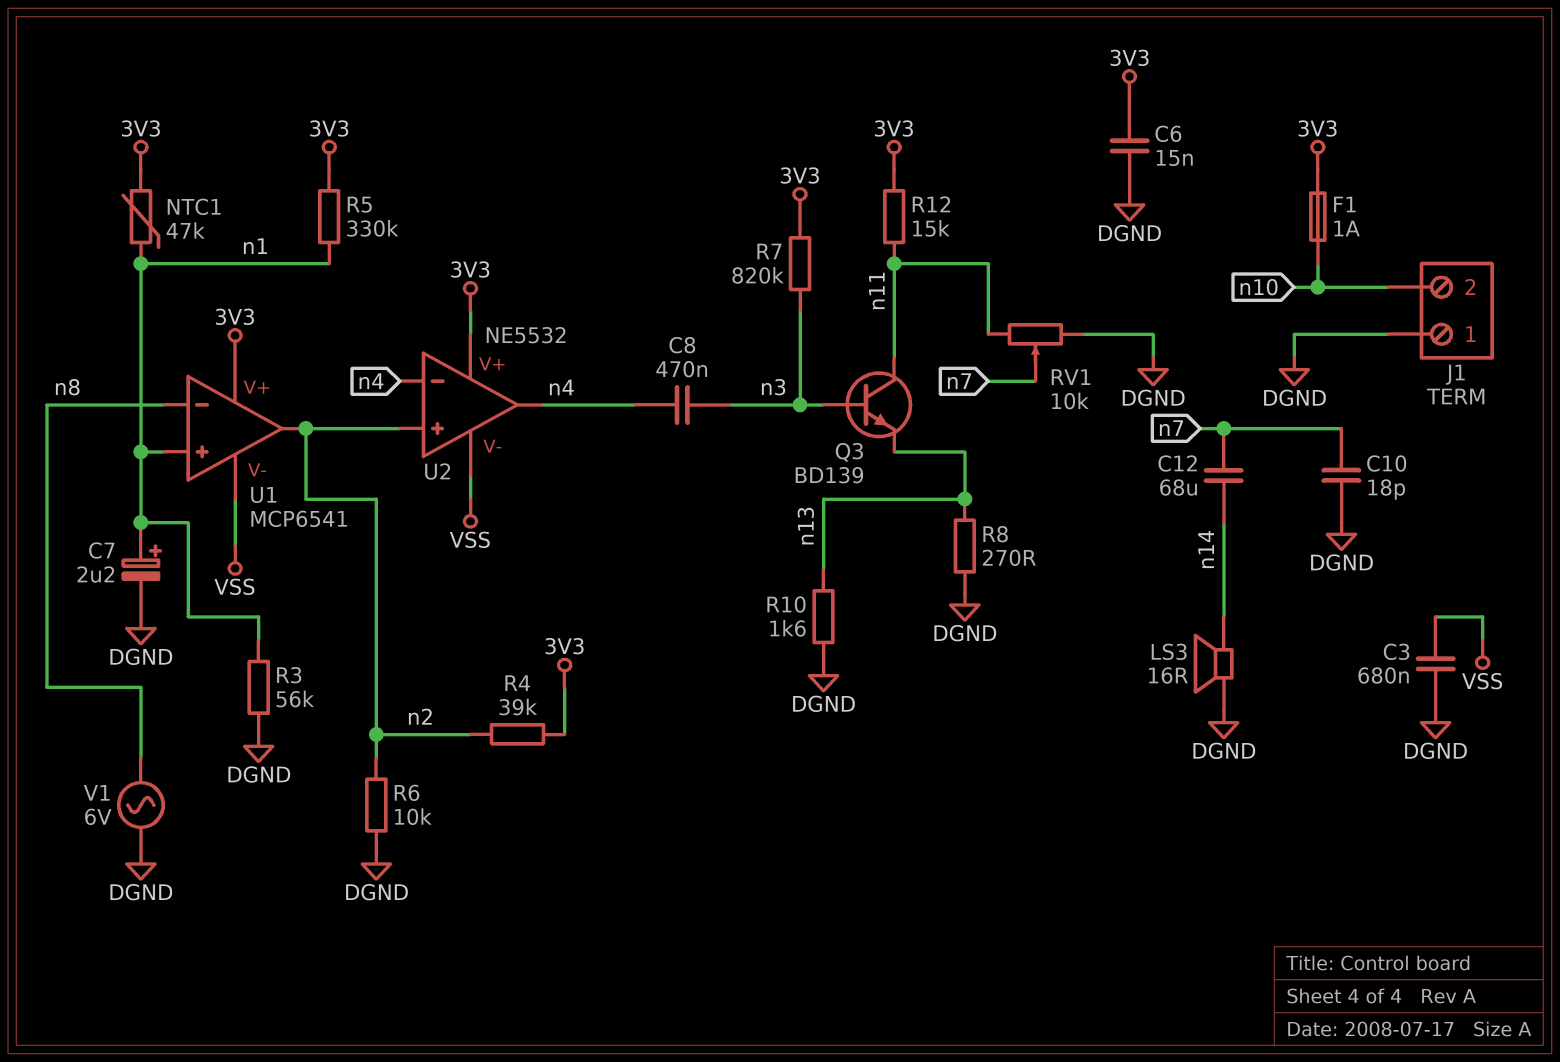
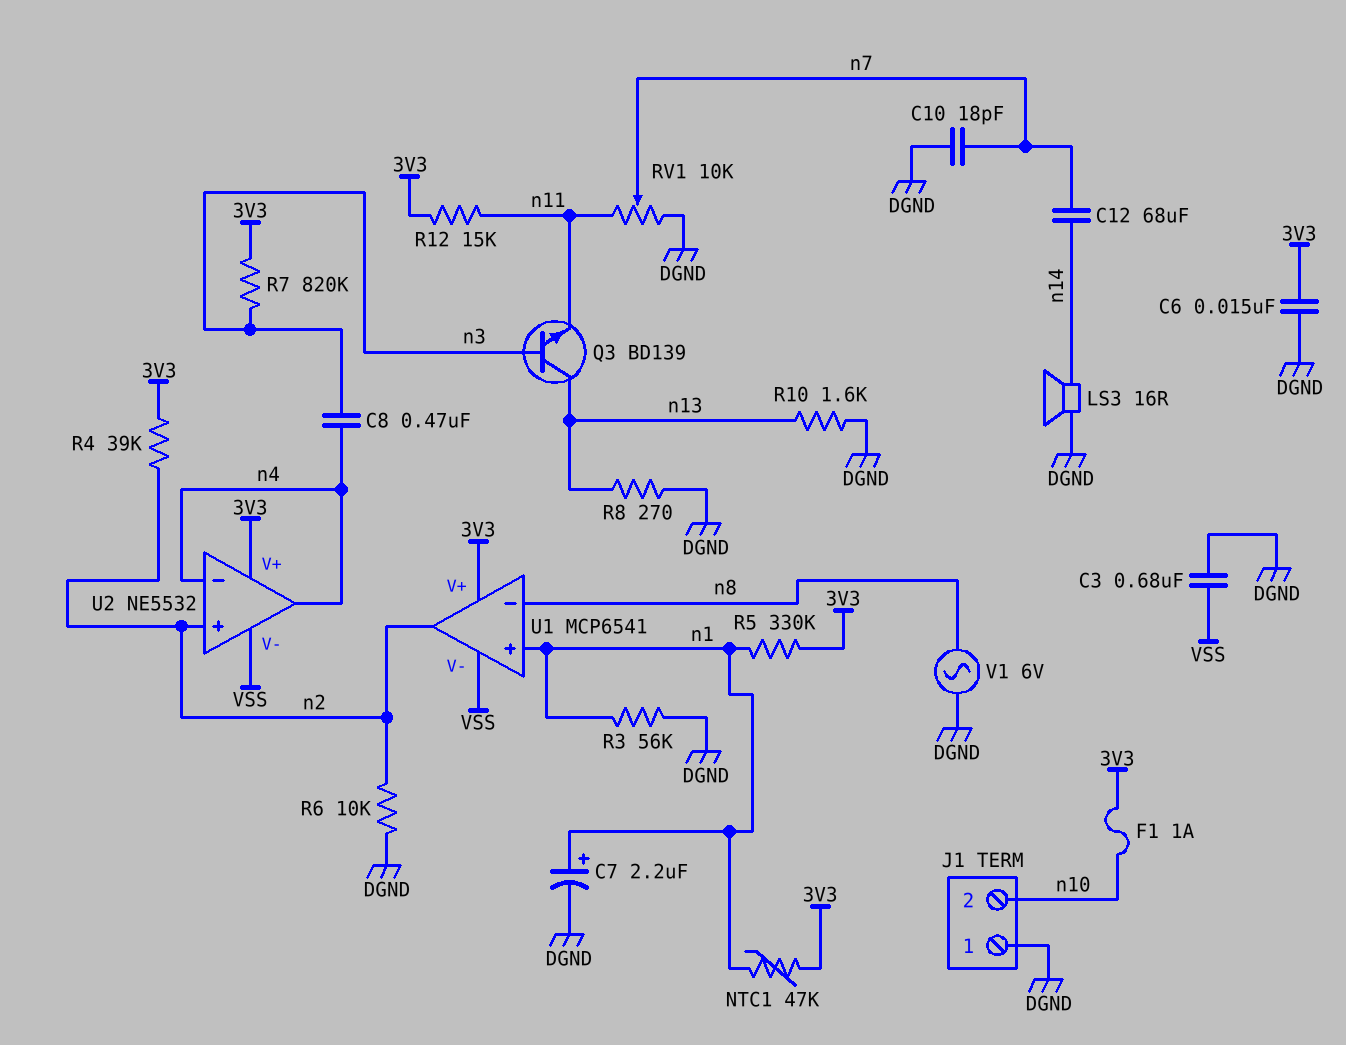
Q3: NPN BD139 (B n3, C n11, E n13) -> NPN BD139 (B n3, C n13, E n11)

